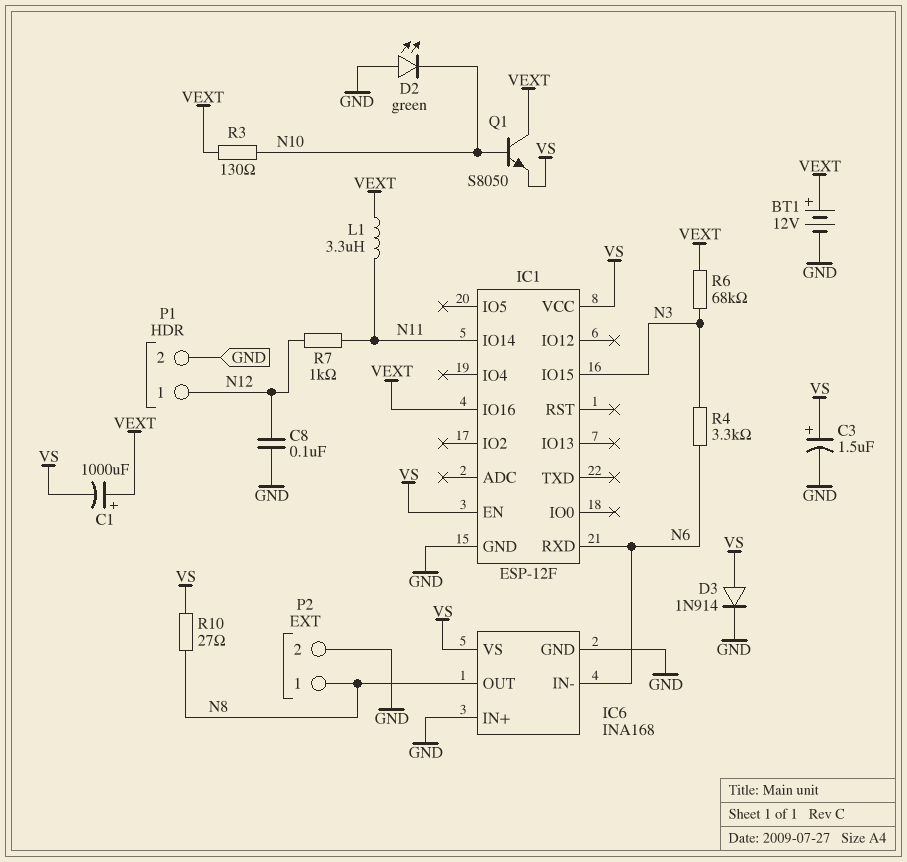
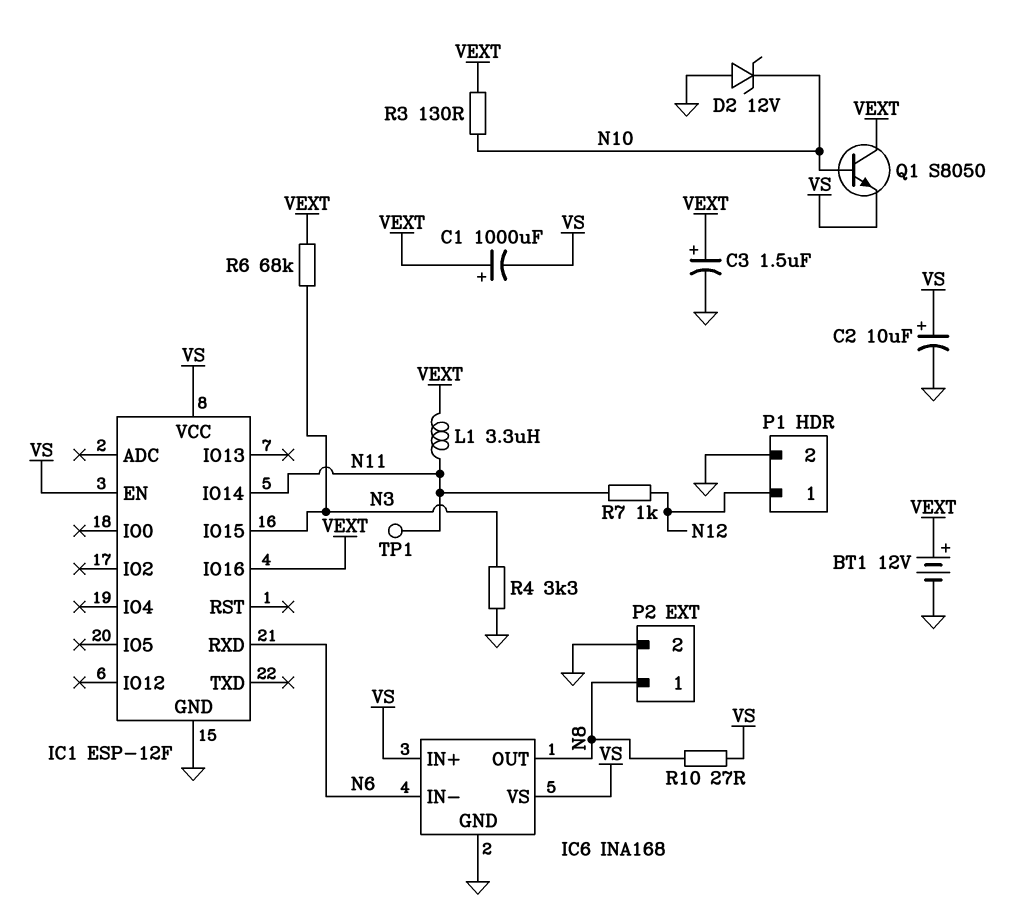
C2: none -> 10uF (plus VS, minus GND)
C3: 1.5uF (plus VS, minus GND) -> 1.5uF (plus VEXT, minus GND)
C8: 100nF (GND, N12) -> none
D2: LED green (A GND, K N10) -> zener 12V (A GND, K N10)
D3: diode 1N914 (A VS, K GND) -> none
IC6 pin IN+: GND -> VS
R4: 3.3k (N3, N6) -> 3.3k (GND, N3)
TP1: none -> test point (N11)

